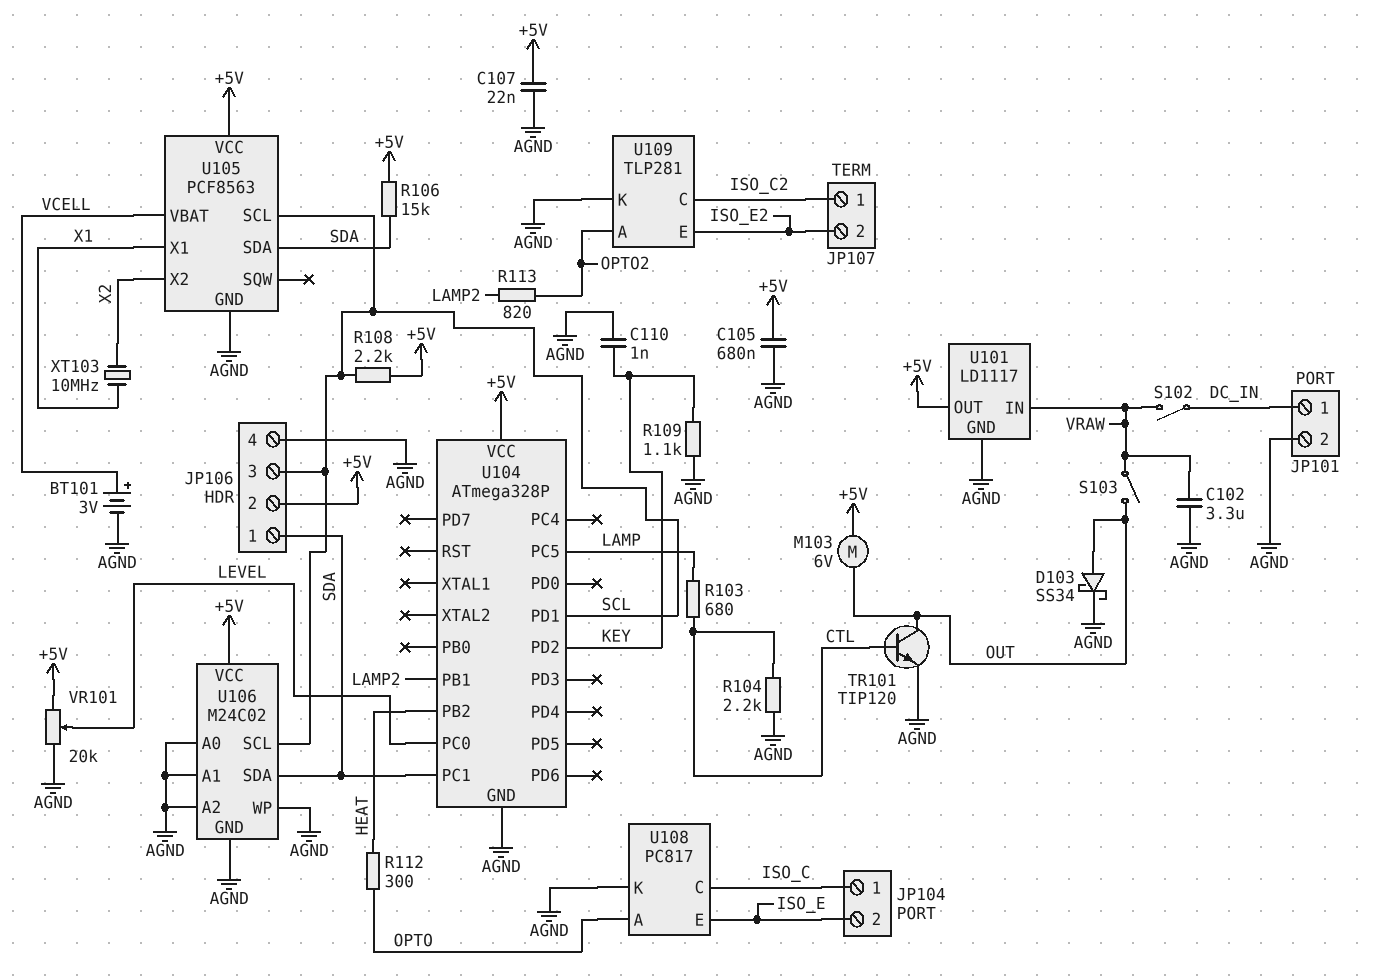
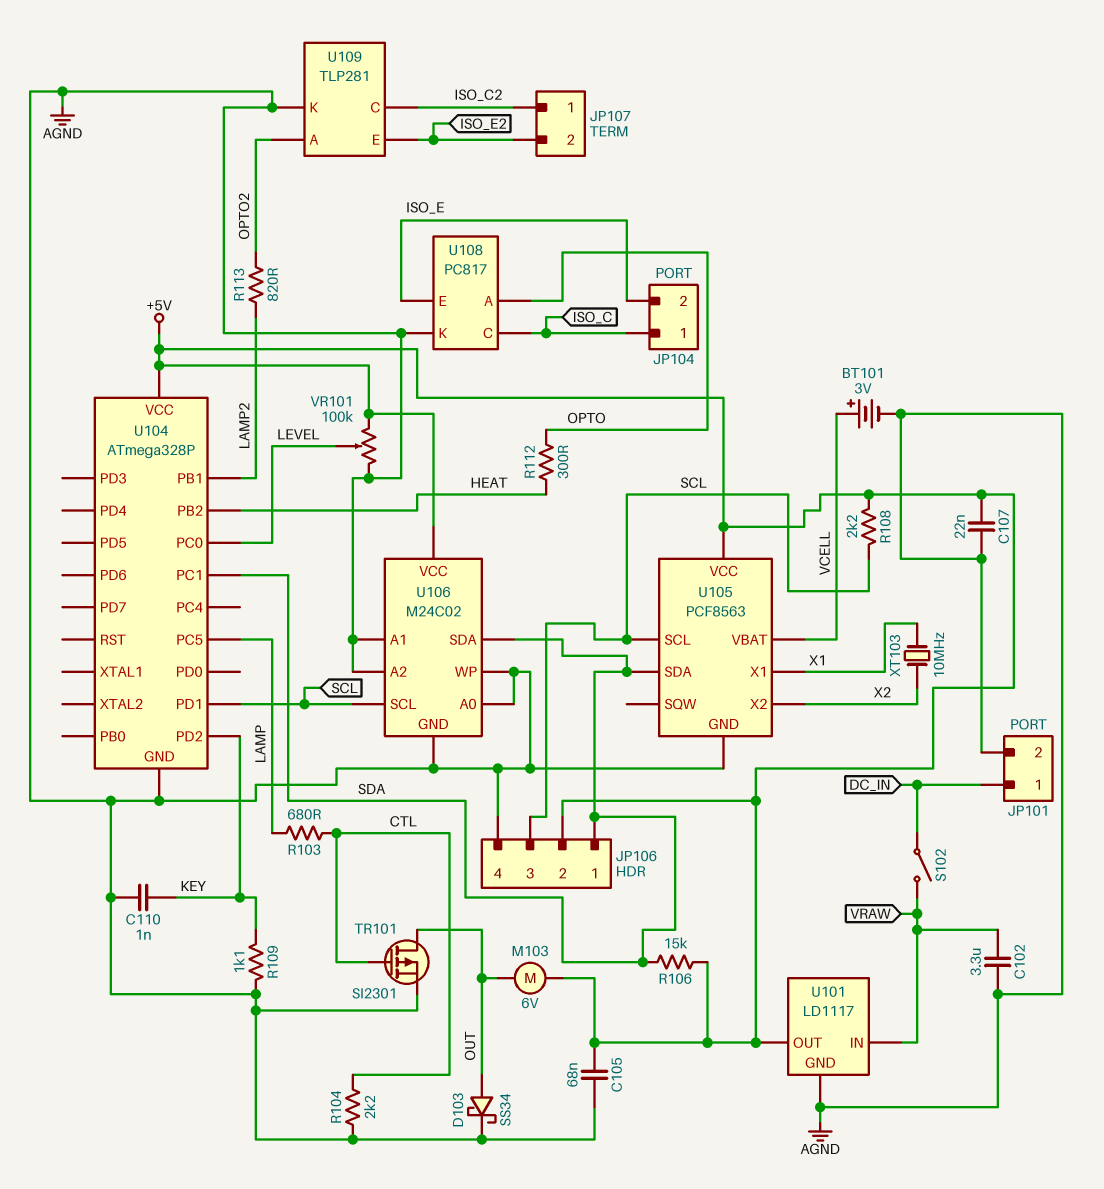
C105: 680nF (+5V, AGND) -> 68nF (+5V, AGND)
S103: switch (OUT, VRAW) -> none
TR101: NPN TIP120 (B CTL, C OUT, E AGND) -> PMOS SI2301 (G CTL, D OUT, S AGND)
VR101: 20k (+5V, AGND, wiper LEVEL) -> 100k (+5V, AGND, wiper LEVEL)

